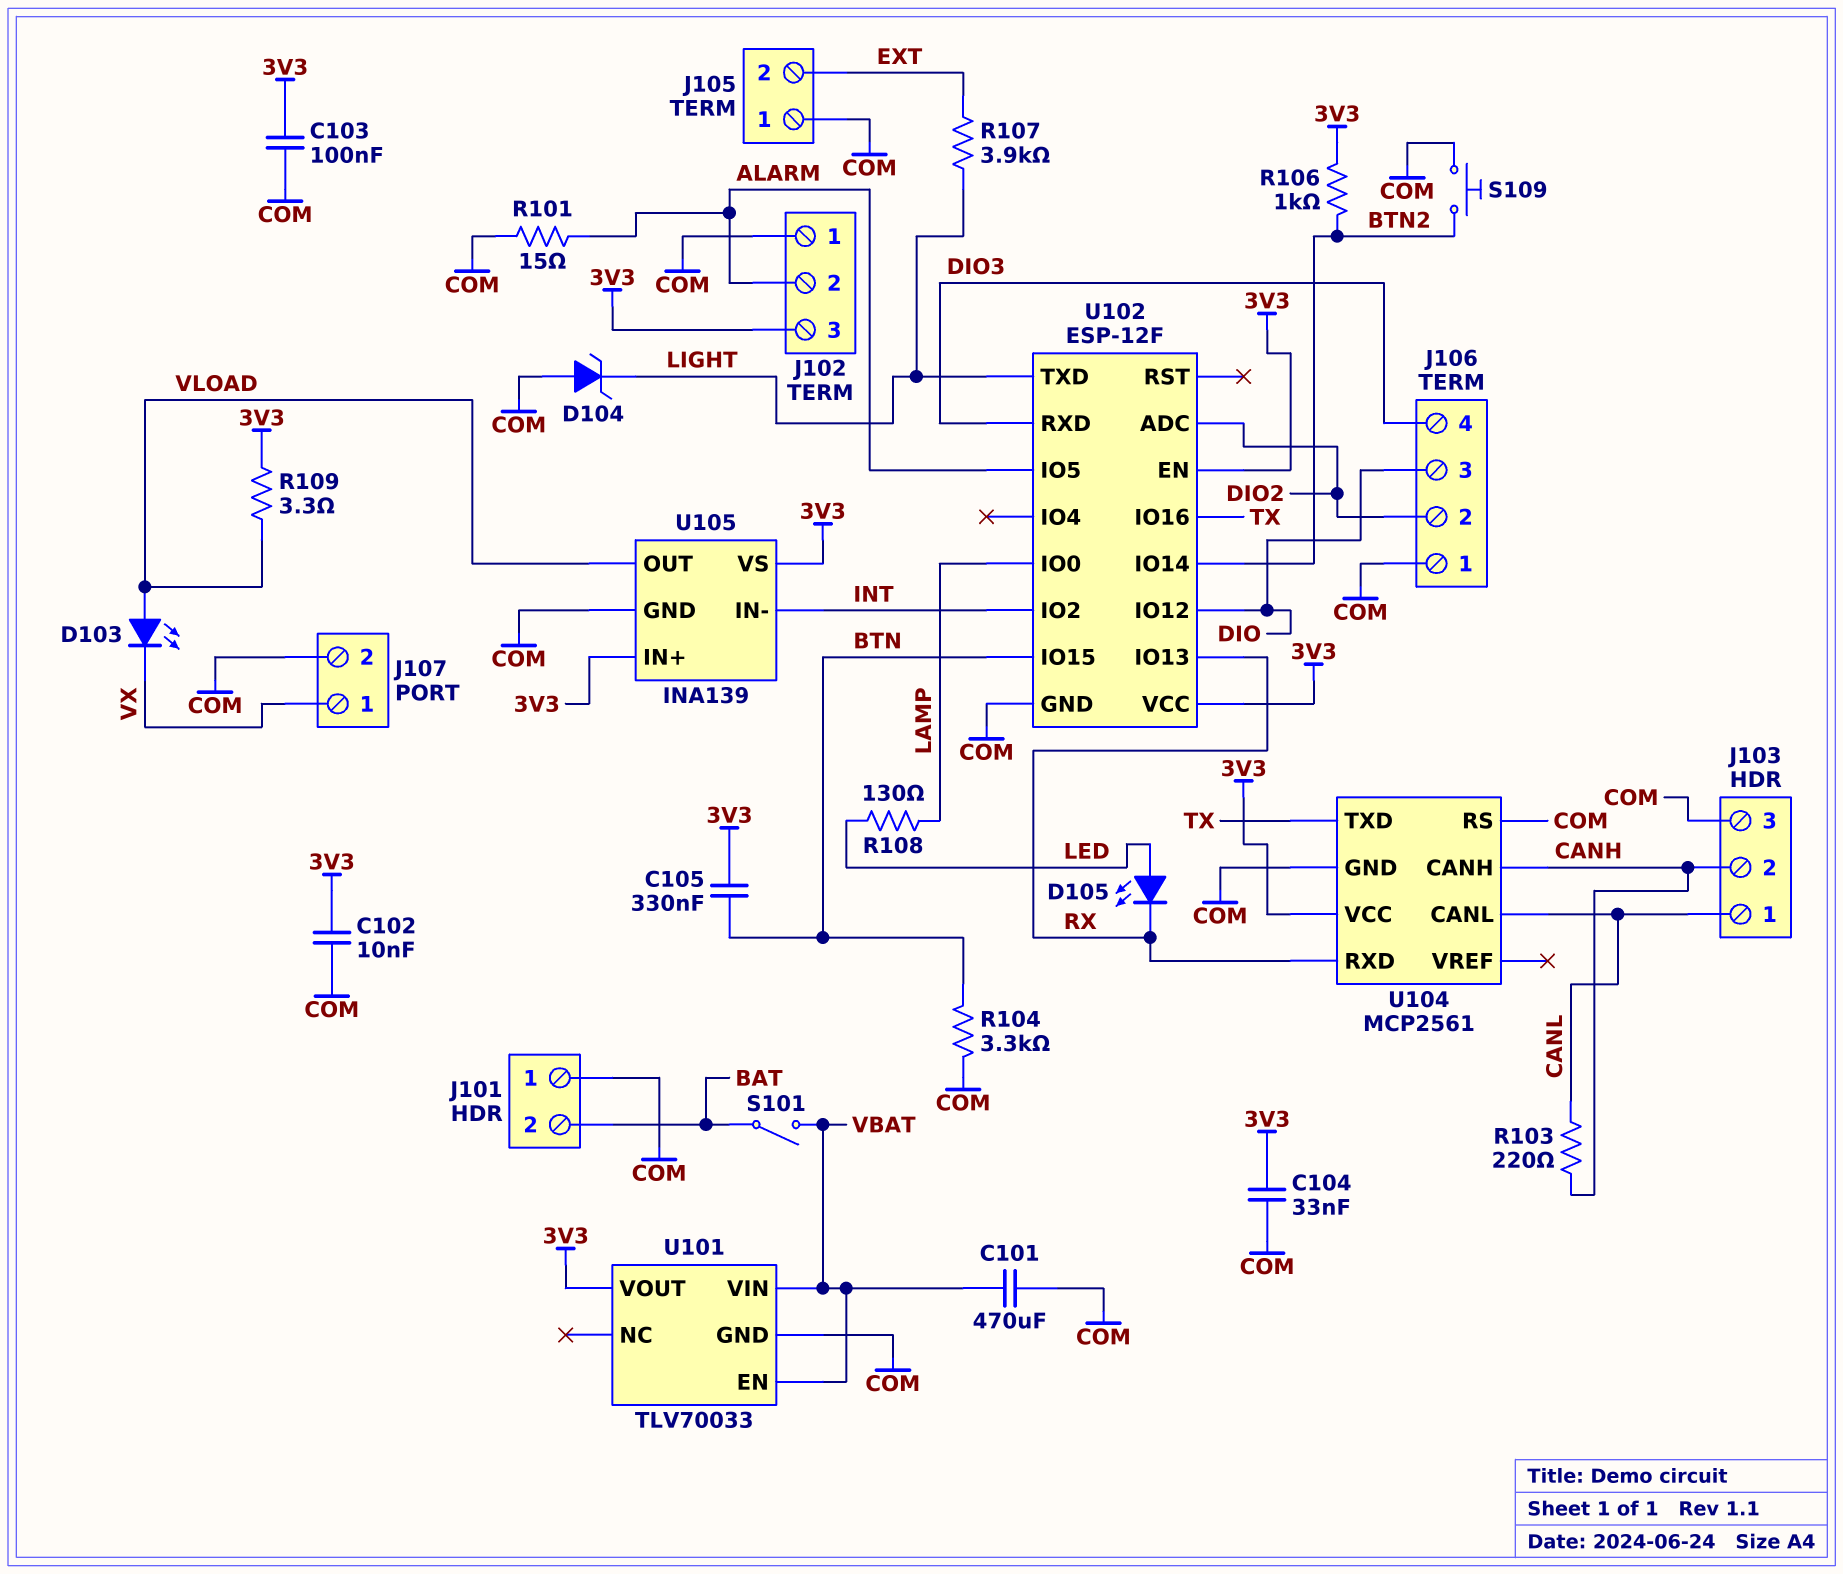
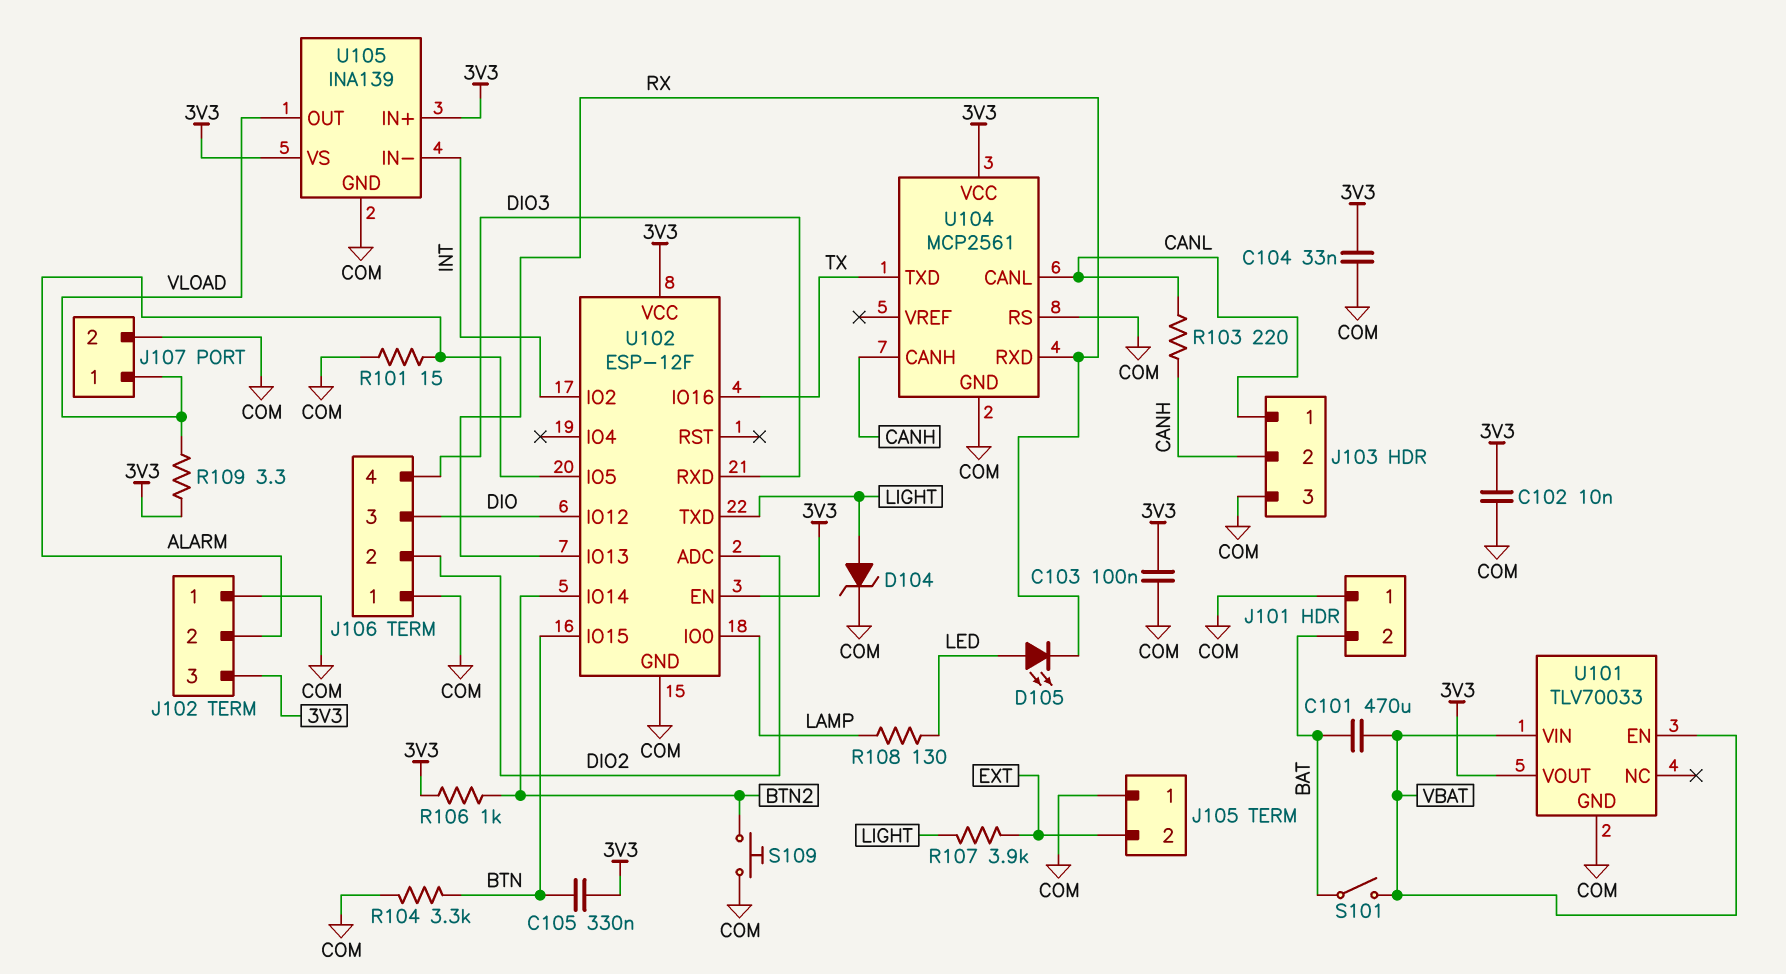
C101: 470uF (COM, VBAT) -> 470uF (BAT, VBAT)
D103: LED (A VLOAD, K VX) -> none
D104: zener (A COM, K LIGHT) -> zener (A LIGHT, K COM)
J107 pin 1: VX -> VLOAD

